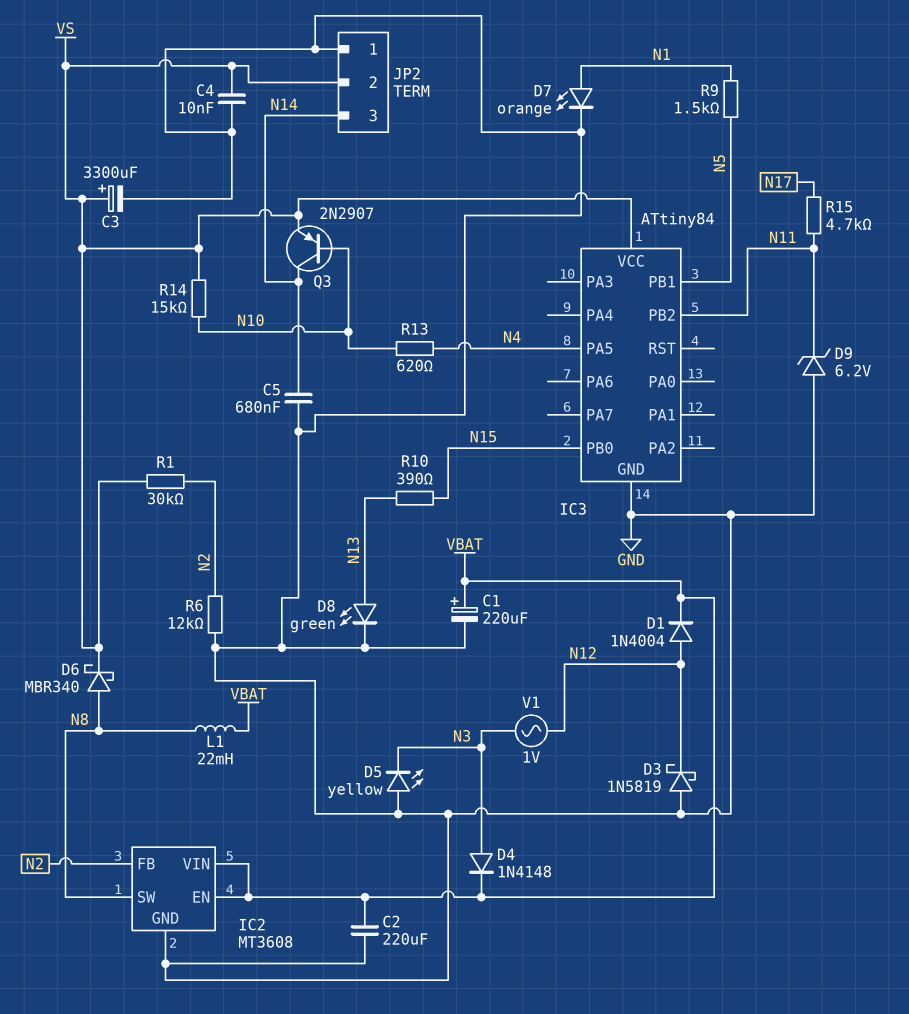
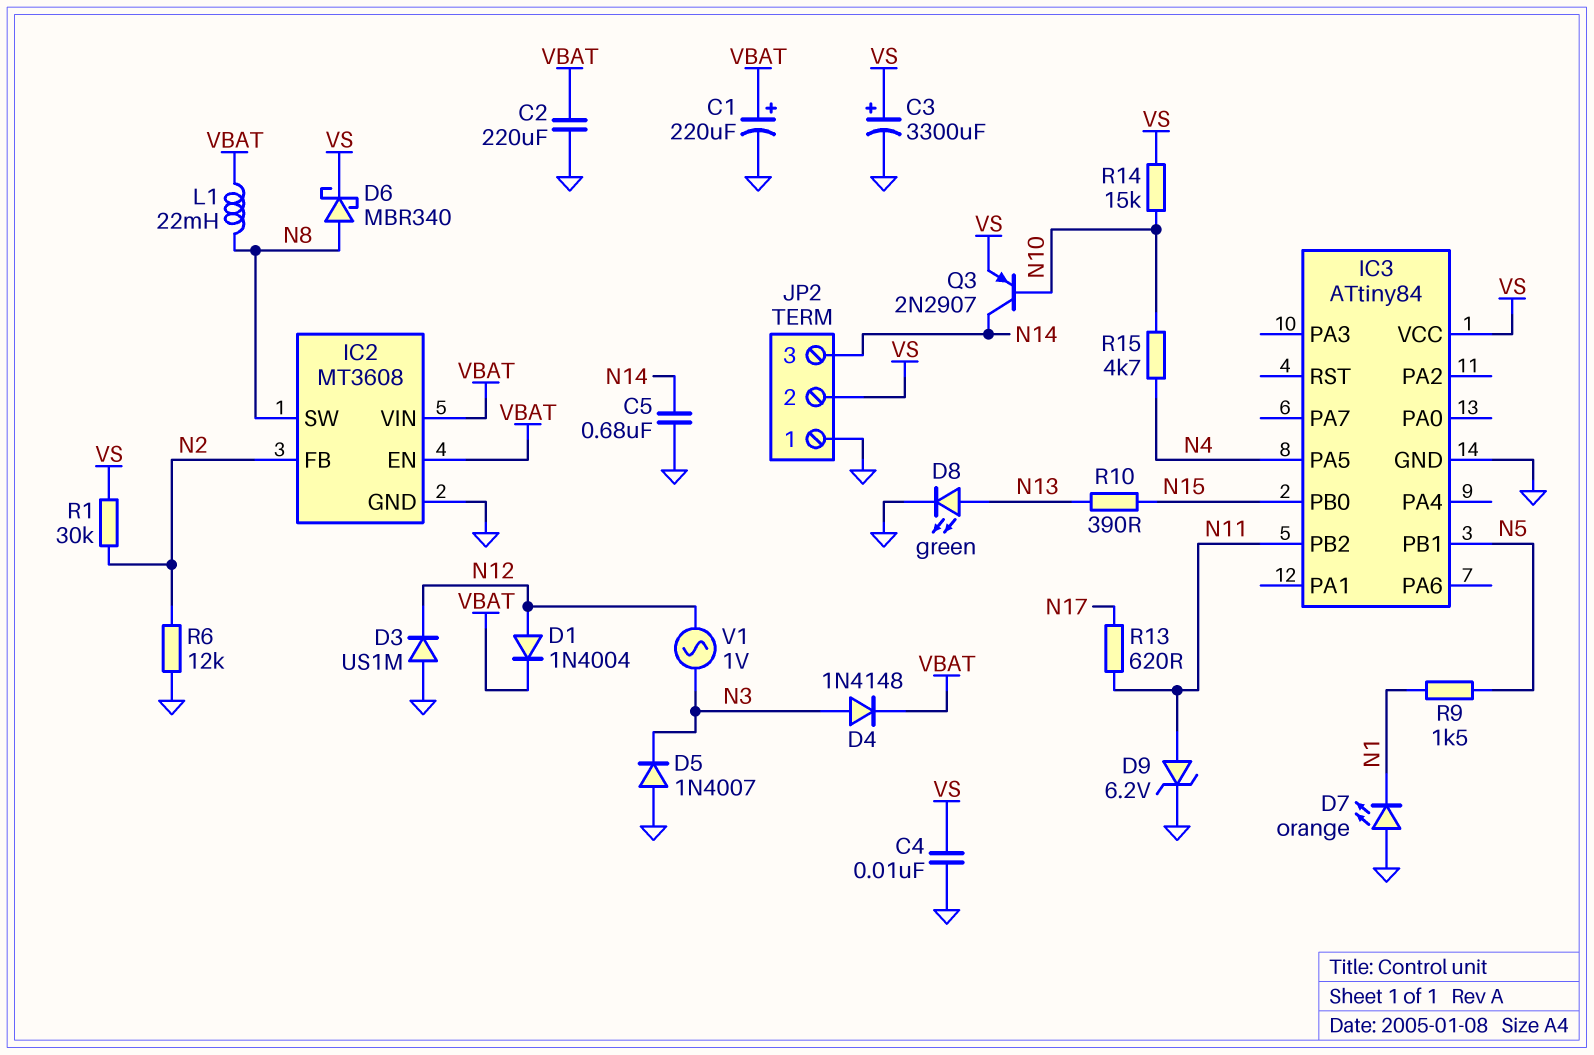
D3: schottky 1N5819 (A GND, K N12) -> diode US1M (A GND, K N12)
D5: LED yellow (A GND, K N3) -> diode 1N4007 (A GND, K N3)
D7: LED orange (A N1, K GND) -> LED orange (A GND, K N1)
D9: zener 6.2V (A GND, K N11) -> zener 6.2V (A N11, K GND)
R13: 620 (N4, N10) -> 620 (N11, N17)
R15: 4.7k (N11, N17) -> 4.7k (N4, N10)

